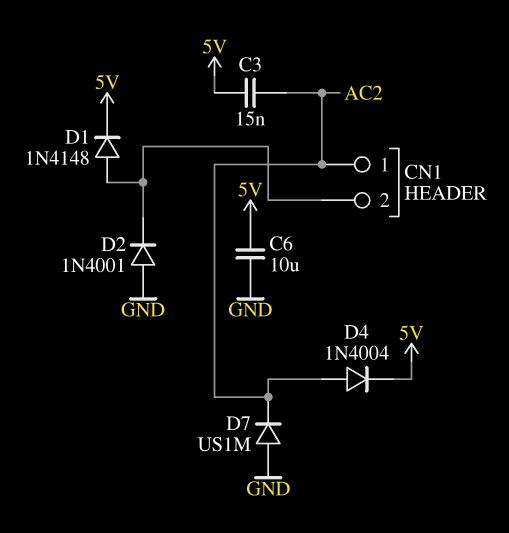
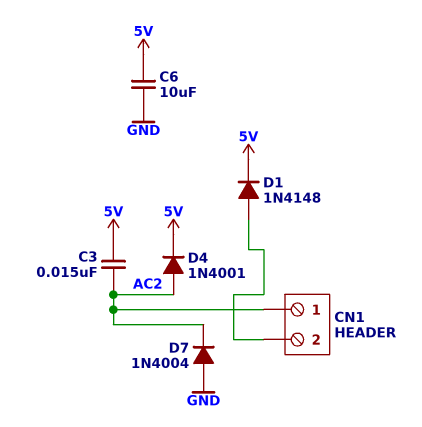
D2: diode 1N4001 (A GND, K CN1/2) -> none
D4: diode 1N4004 (A AC2, K 5V) -> diode 1N4001 (A AC2, K 5V)
D7: diode US1M (A GND, K AC2) -> diode 1N4004 (A GND, K AC2)

